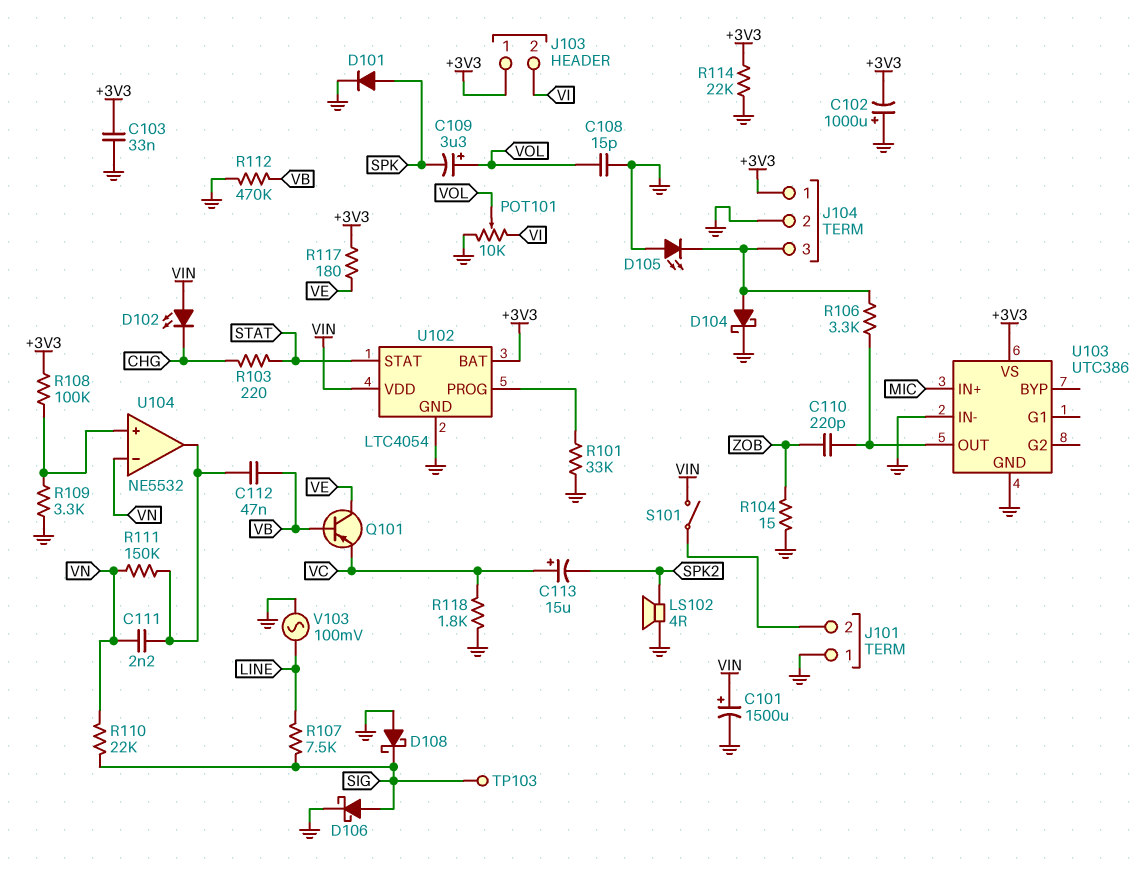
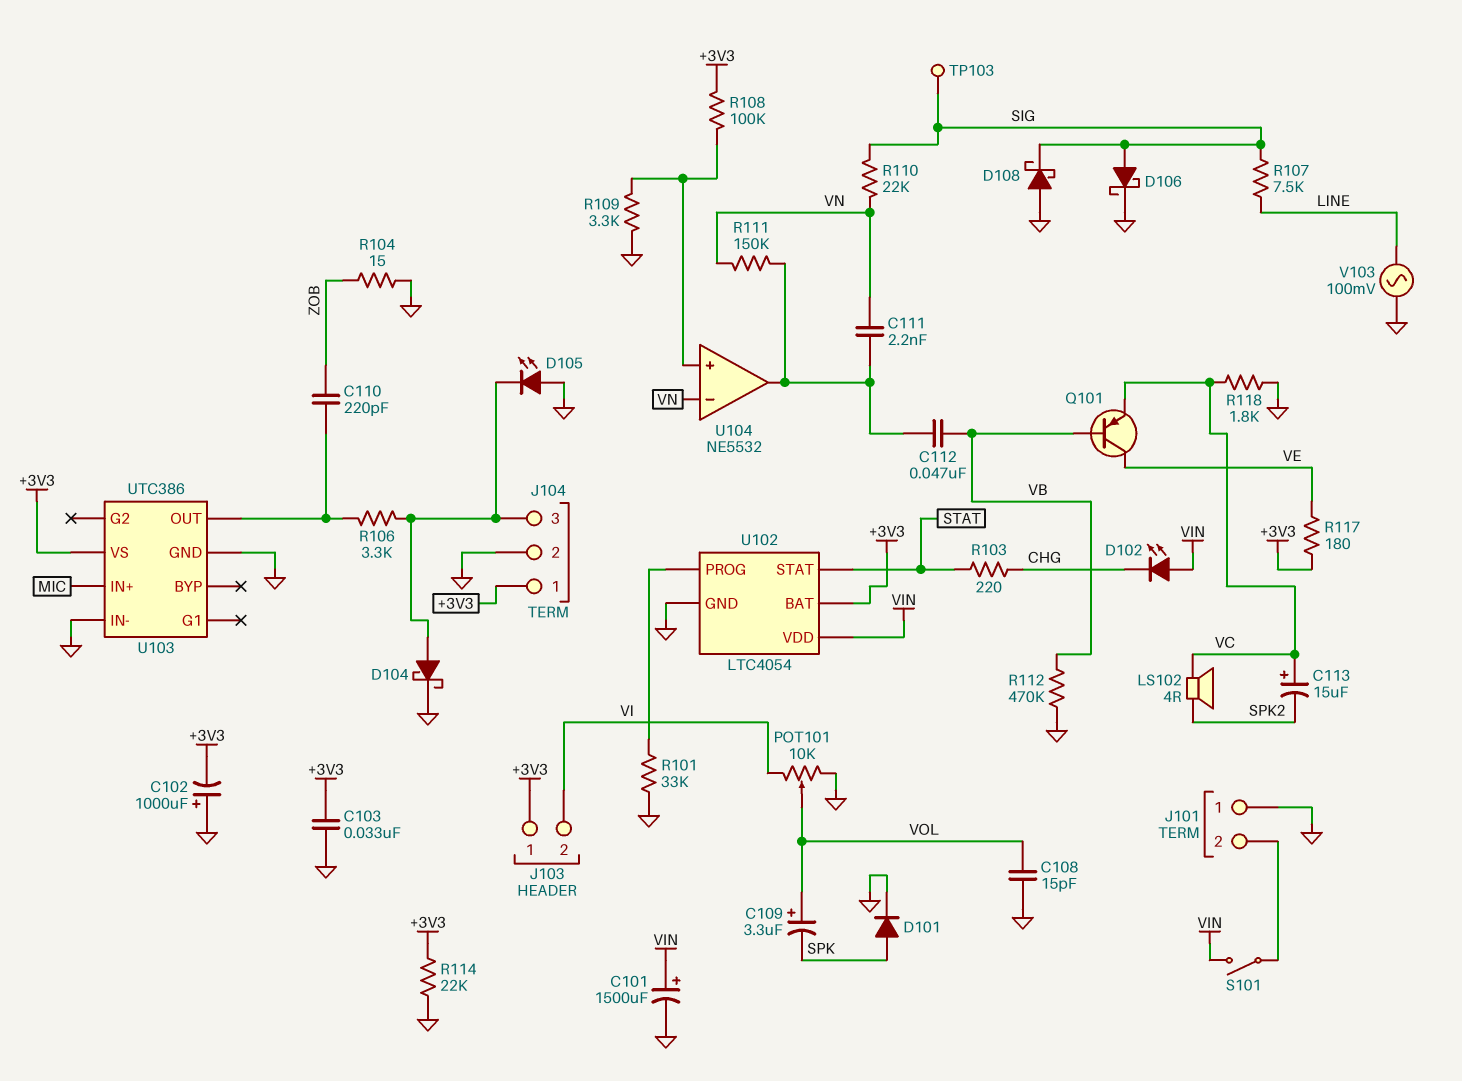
LS102: speaker 4R (GND, SPK2) -> speaker 4R (SPK2, VC)

